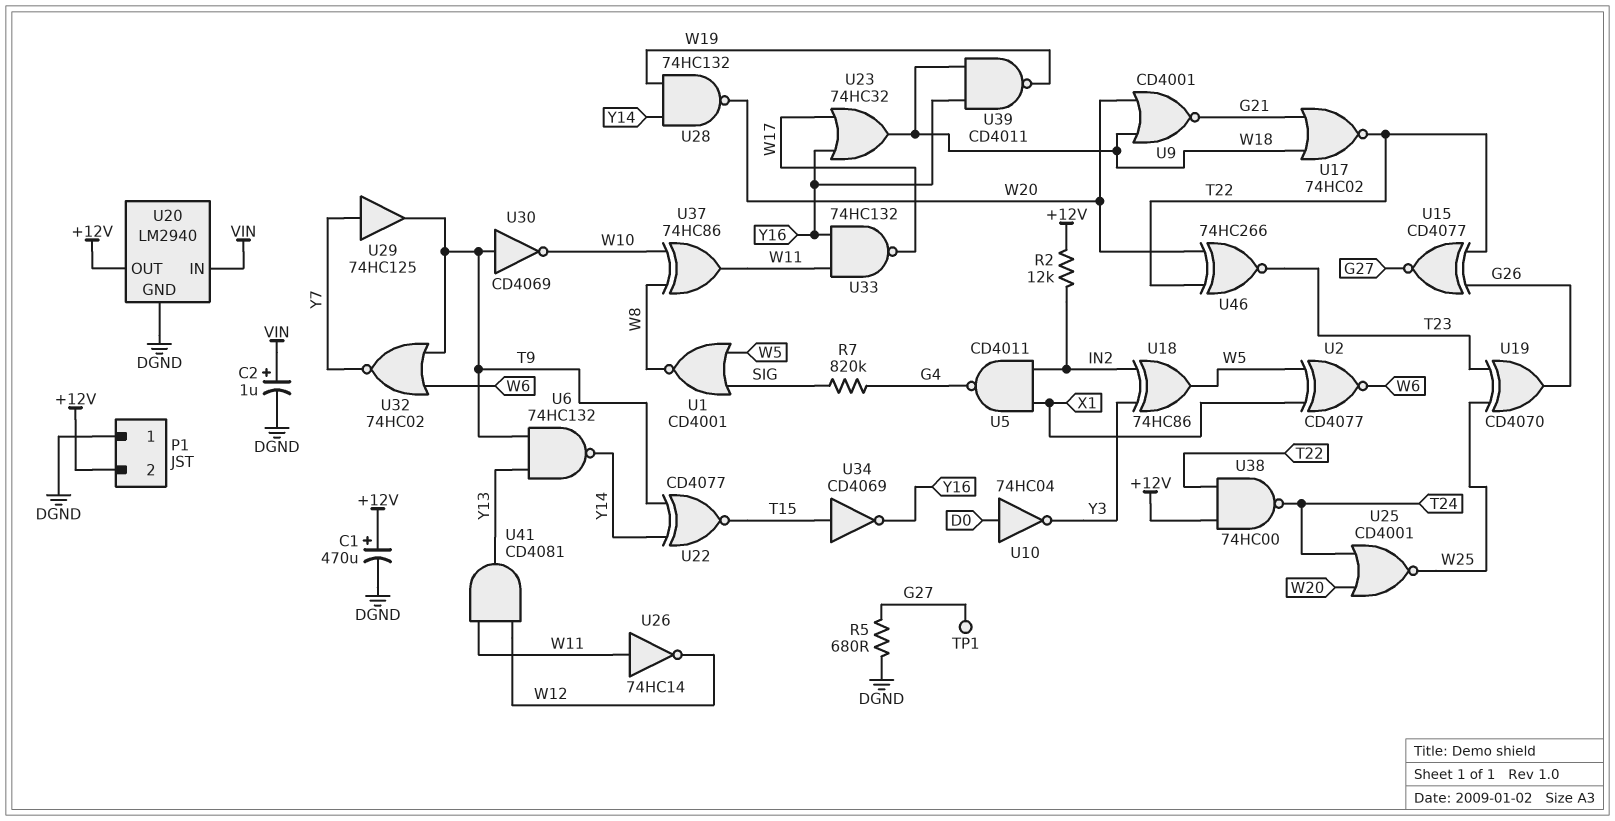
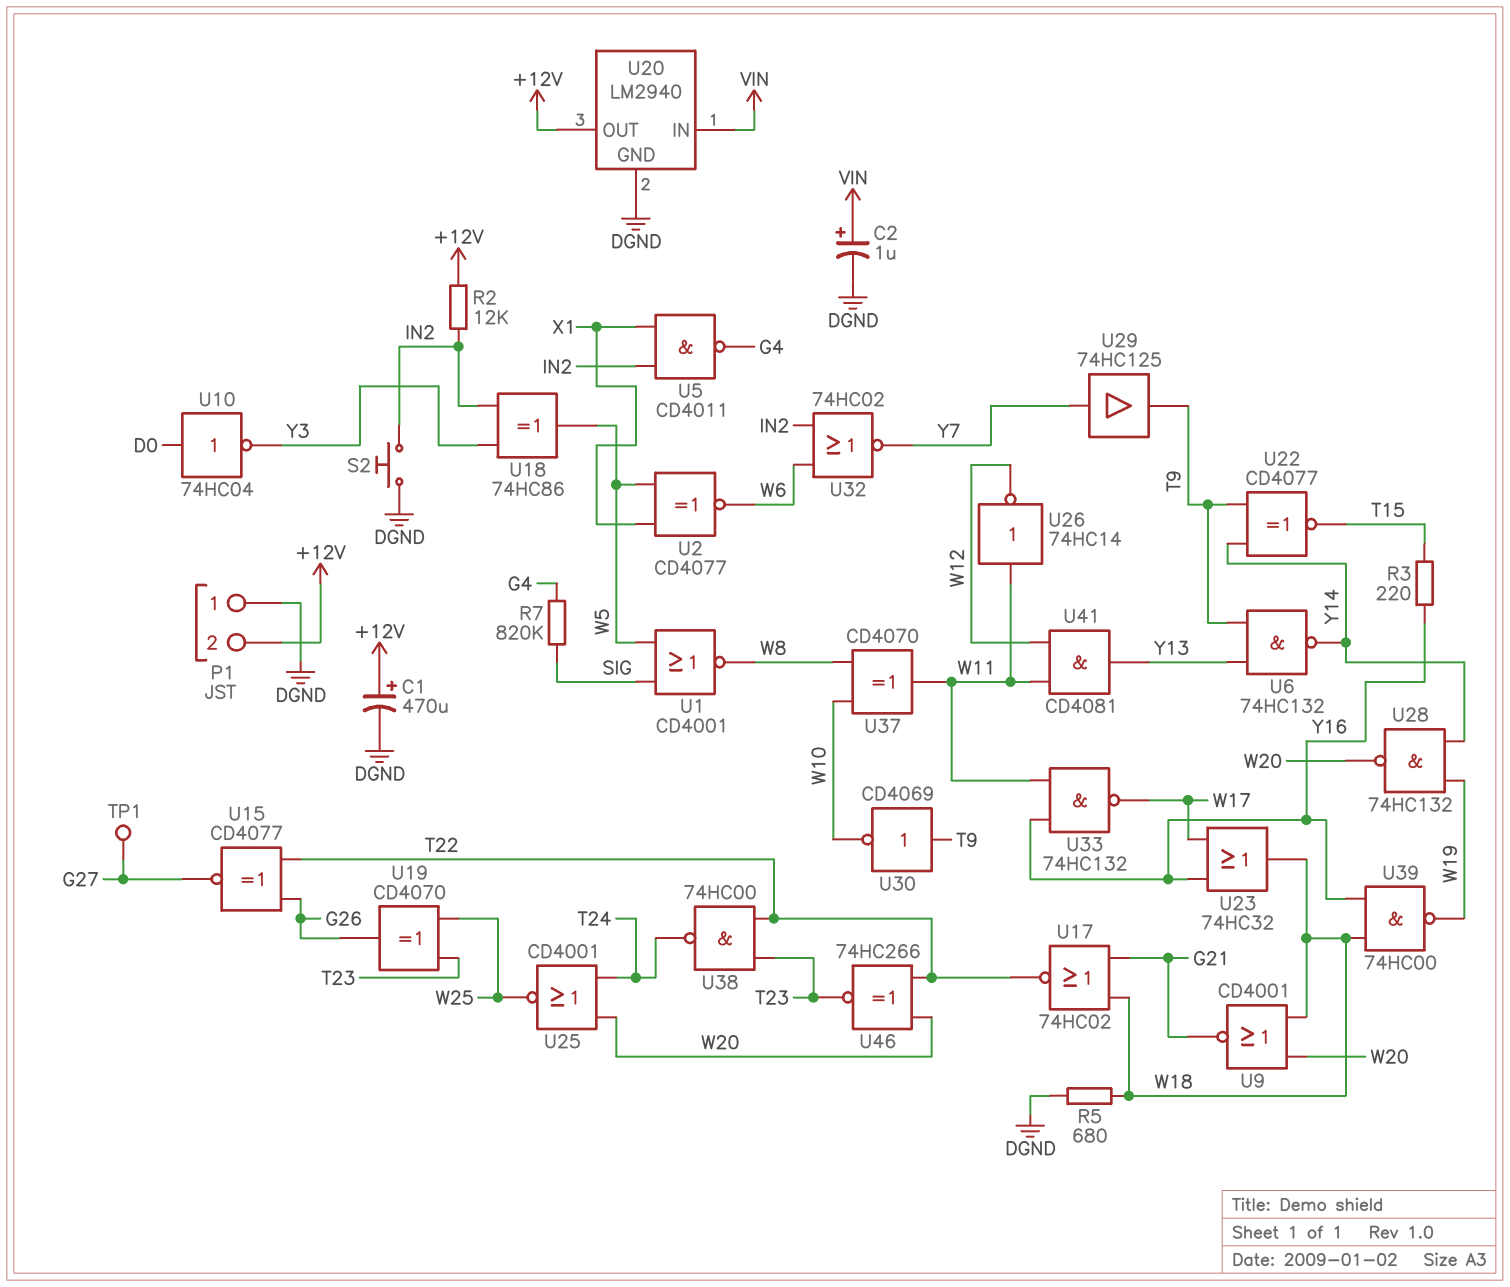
R3: none -> 220 (T15, Y16)
R5: 680 (DGND, G27) -> 680 (DGND, W18)
S2: none -> button (DGND, IN2)
U32: NOR 74HC02 (in T9, in W6, out Y7) -> NOR 74HC02 (in IN2, in W6, out Y7)
U34: NOT CD4069 (in T15, out Y16) -> none
U37: XOR 74HC86 (in W8, in W10, out W11) -> XOR CD4070 (in W8, in W10, out W11)
U38: NAND 74HC00 (in +12V, in T22, out T24) -> NAND 74HC00 (in T22, in T23, out T24)
U39: NAND CD4011 (in W18, in Y16, out W19) -> NAND 74HC00 (in W18, in Y16, out W19)

